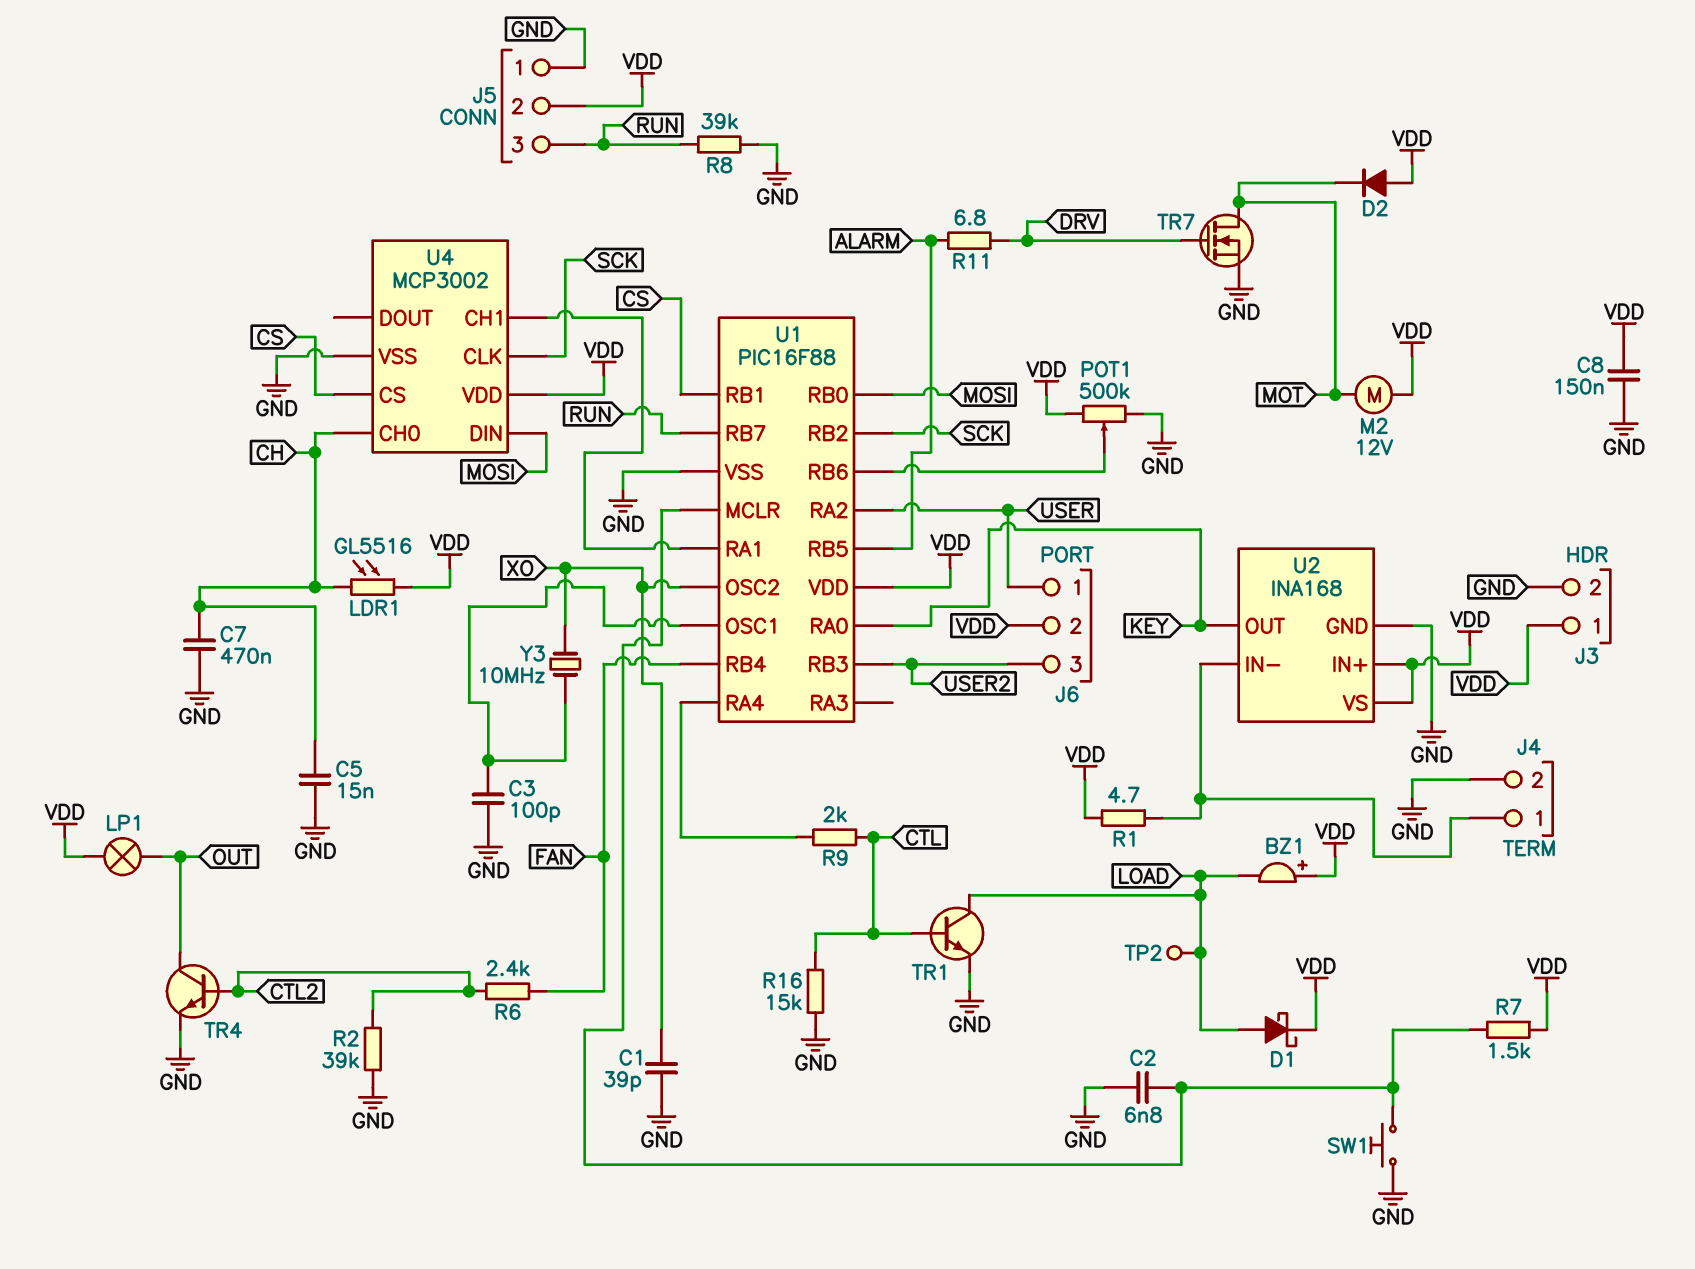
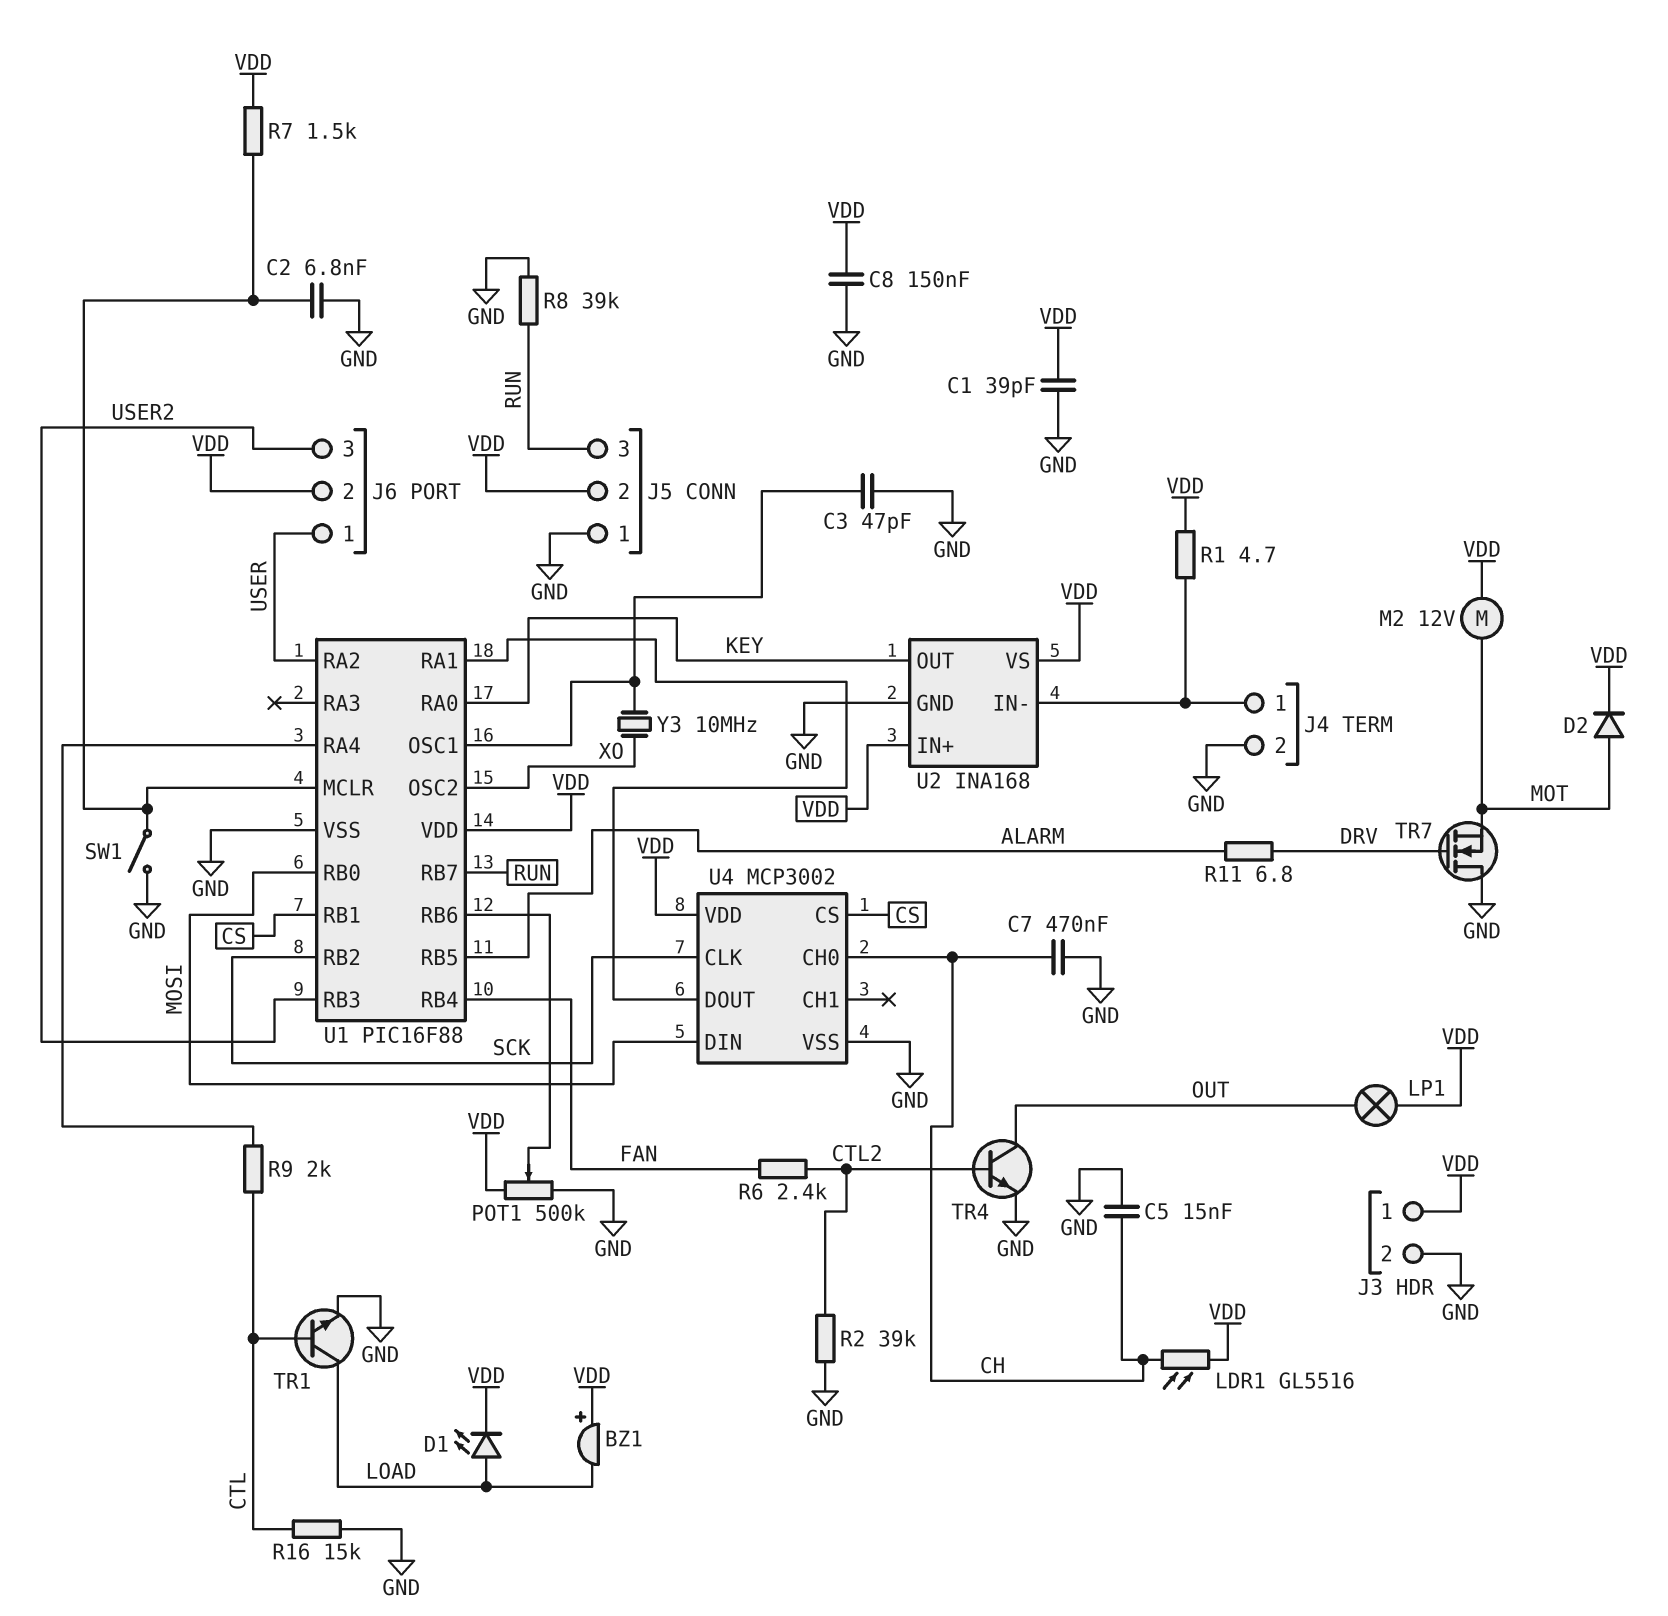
C1: 39pF (GND, XO) -> 39pF (GND, VDD)
C3: 100pF (GND, U1/OSC1) -> 47pF (GND, U1/OSC1)
D1: schottky (A LOAD, K VDD) -> LED (A LOAD, K VDD)
D2: diode (A VDD, K MOT) -> diode (A MOT, K VDD)
SW1: button (GND, U1/MCLR) -> switch (GND, U1/MCLR)
TP2: test point (LOAD) -> none
TR7: NMOS (G DRV, D MOT, S GND) -> NMOS (G DRV, D GND, S MOT)
U4 pin CH1: U1/RA1 -> none
U4 pin DOUT: none -> U1/RA1

